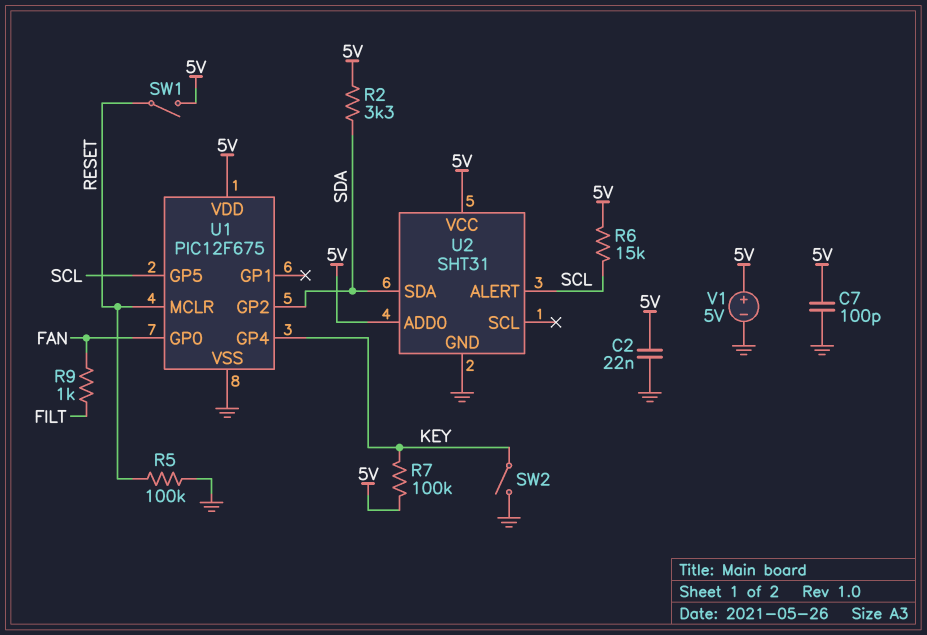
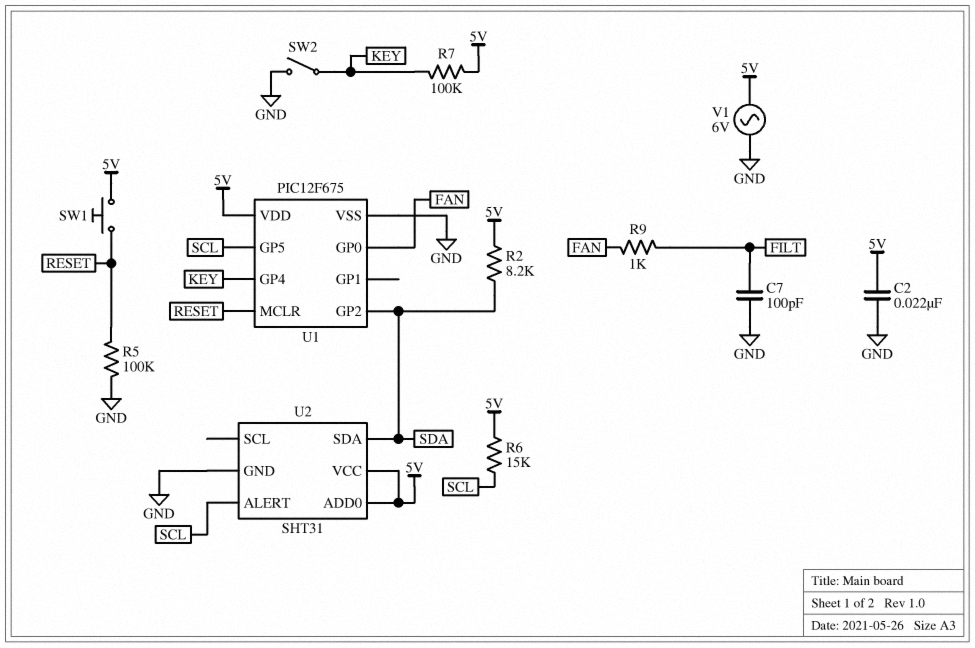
C7: 100pF (5V, GND) -> 100pF (FILT, GND)
R2: 3.3k (5V, SDA) -> 8.2k (5V, SDA)
SW1: switch (5V, RESET) -> button (5V, RESET)
V1: 5V (plus 5V, minus GND) -> AC 6V (5V, GND)

